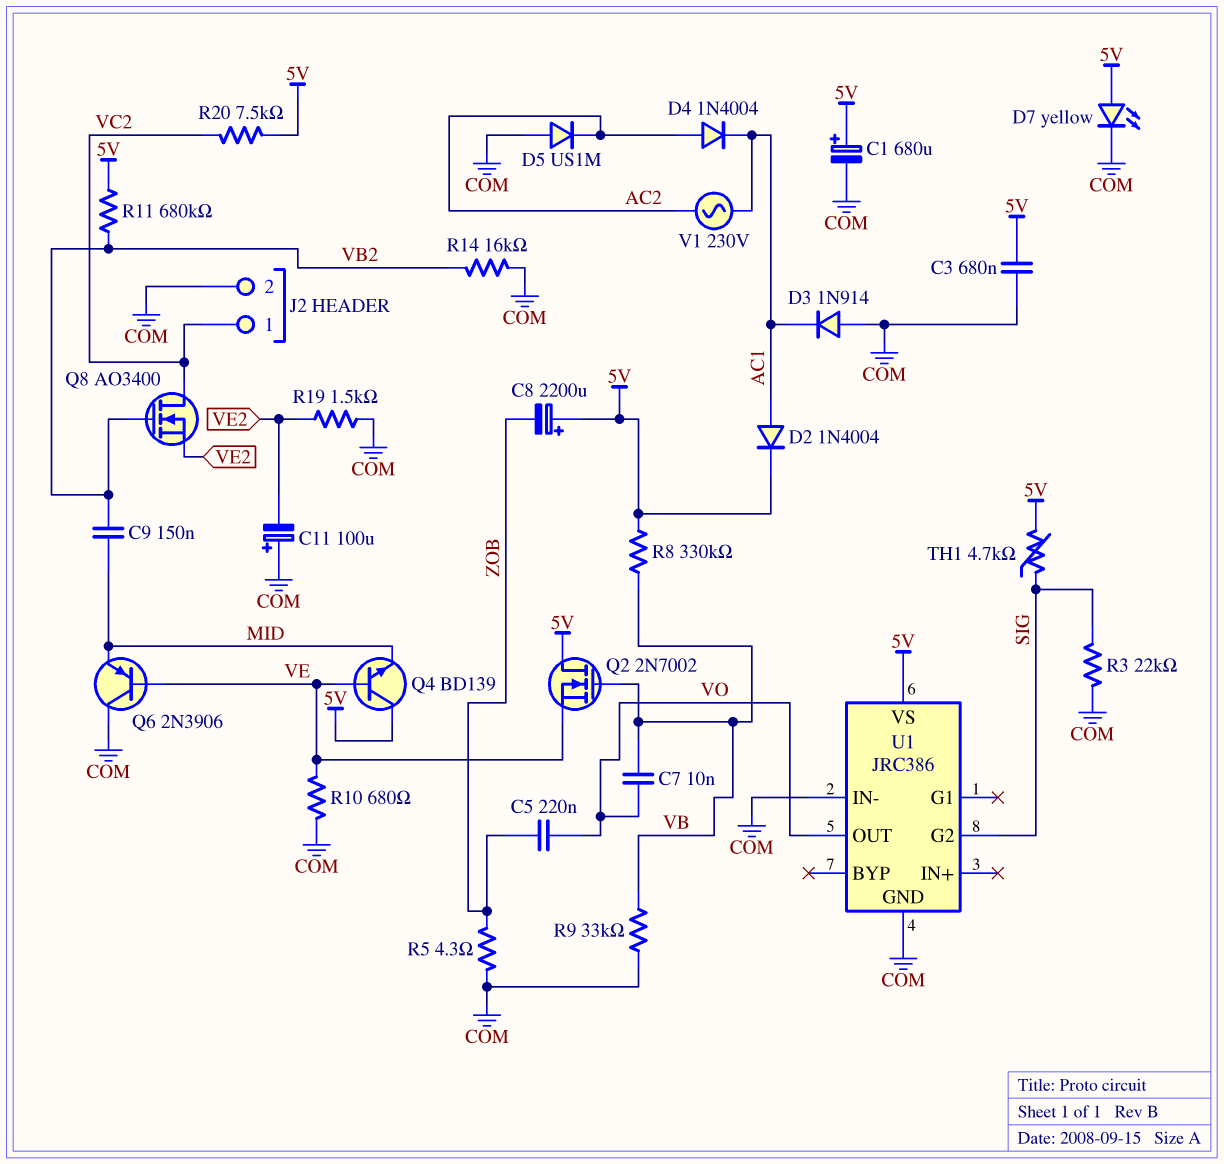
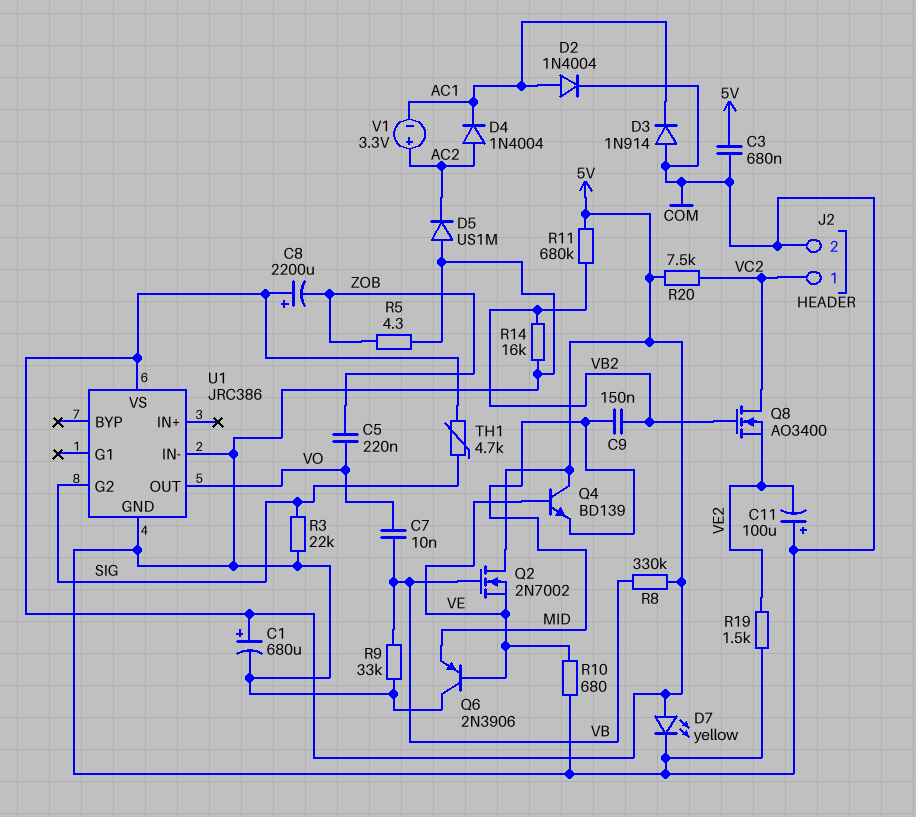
D2: diode 1N4004 (A AC1, K 5V) -> diode 1N4004 (A AC1, K COM)
V1: AC 230V (AC1, AC2) -> 3.3V (plus AC2, minus AC1)

